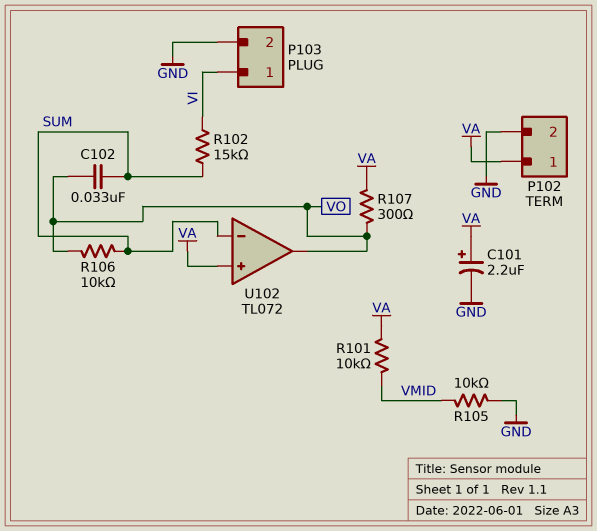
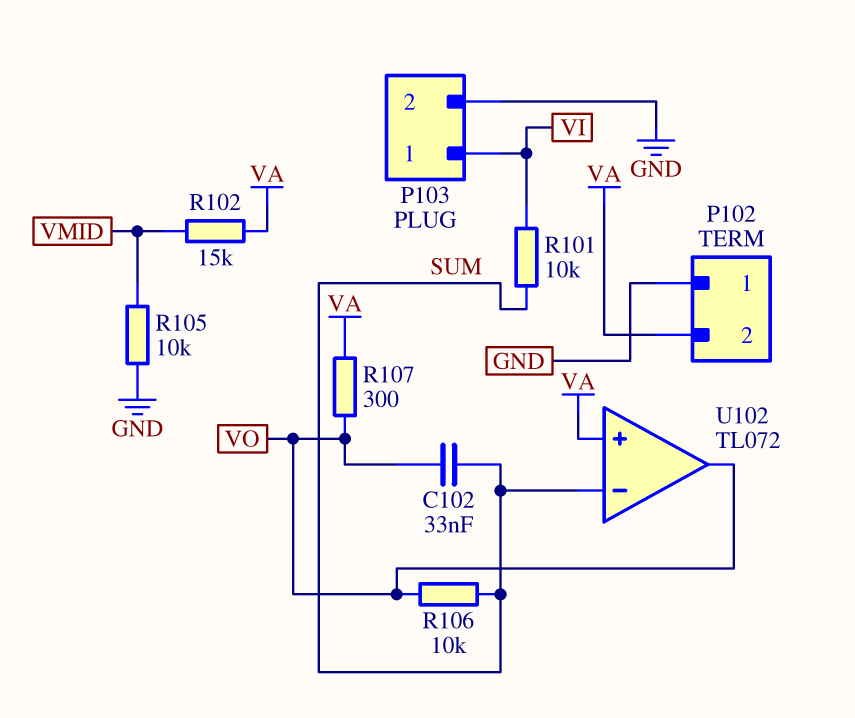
C101: 2.2uF (plus VA, minus GND) -> none
P102 pin 1: VA -> GND
P102 pin 2: GND -> VA
R101: 10k (VA, VMID) -> 10k (SUM, VI)
R102: 15k (SUM, VI) -> 15k (VA, VMID)

